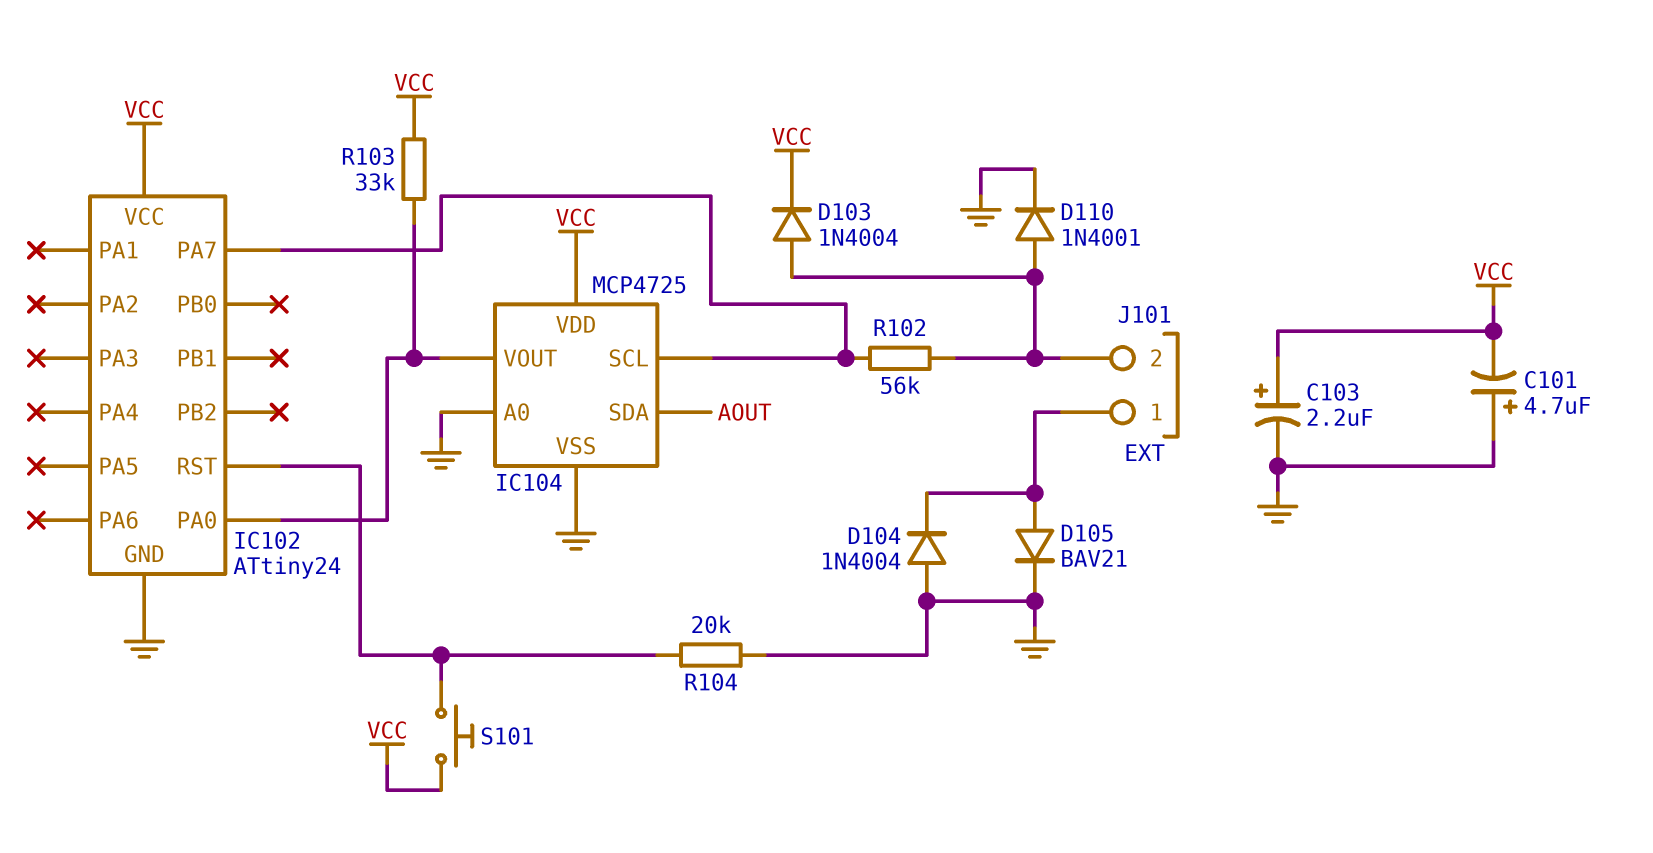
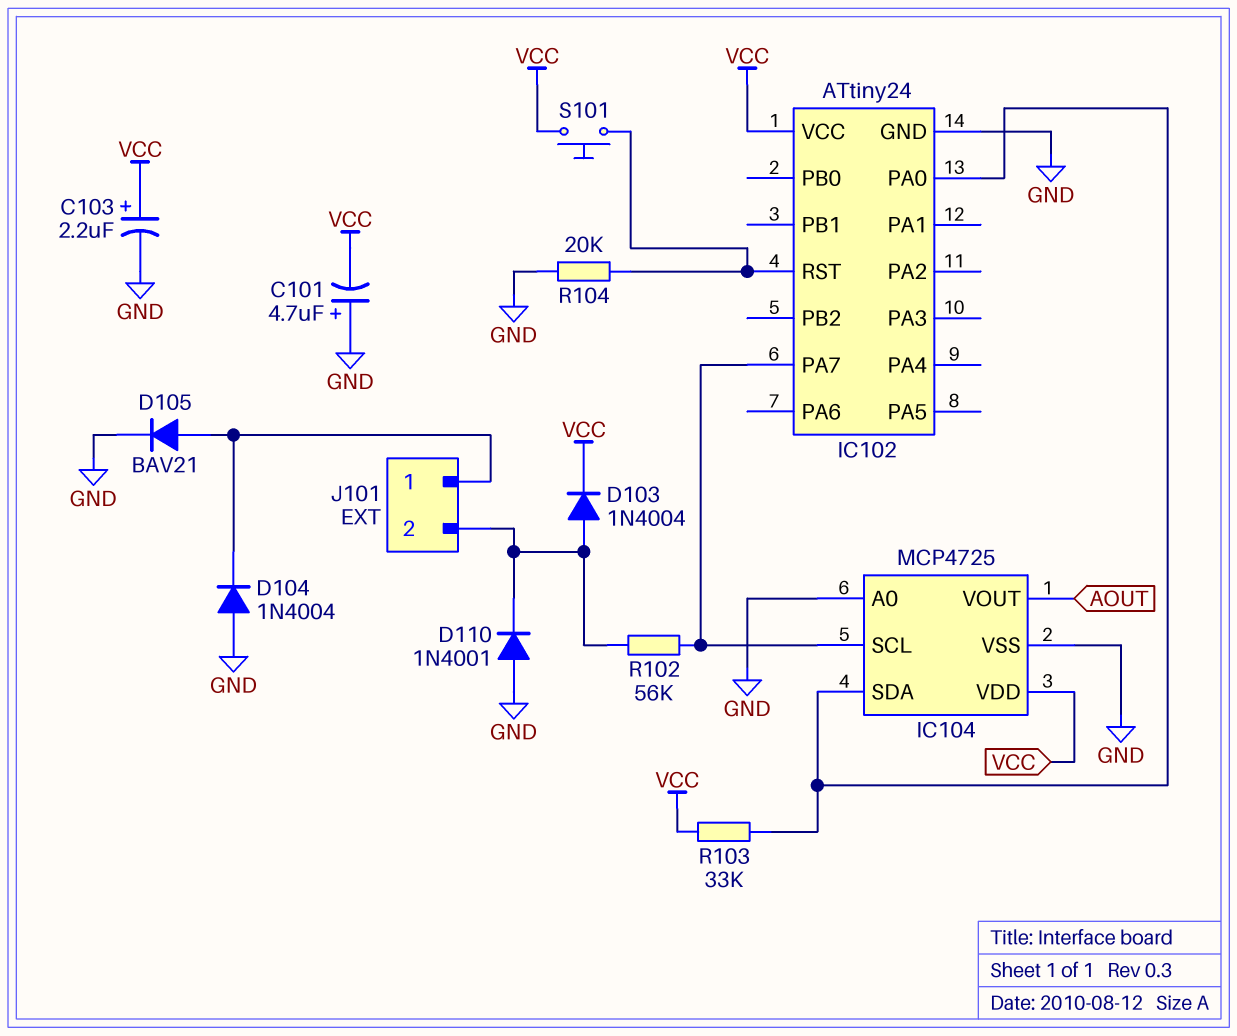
D110: diode 1N4001 (A J101/2, K GND) -> diode 1N4001 (A GND, K J101/2)
IC104 pin SDA: AOUT -> IC102/PA0
IC104 pin VOUT: IC102/PA0 -> AOUT

